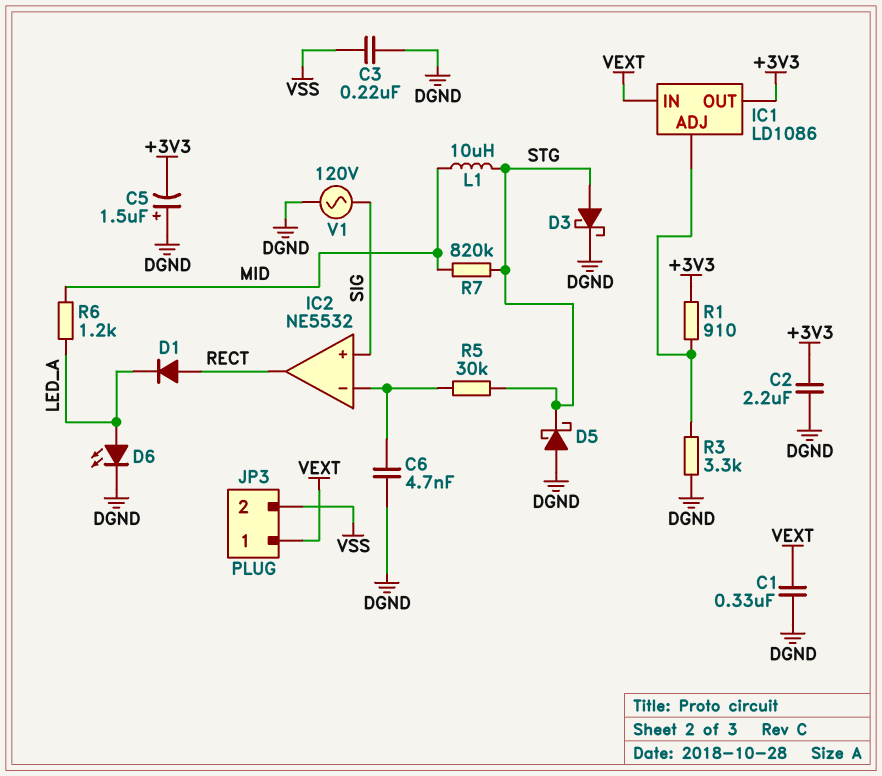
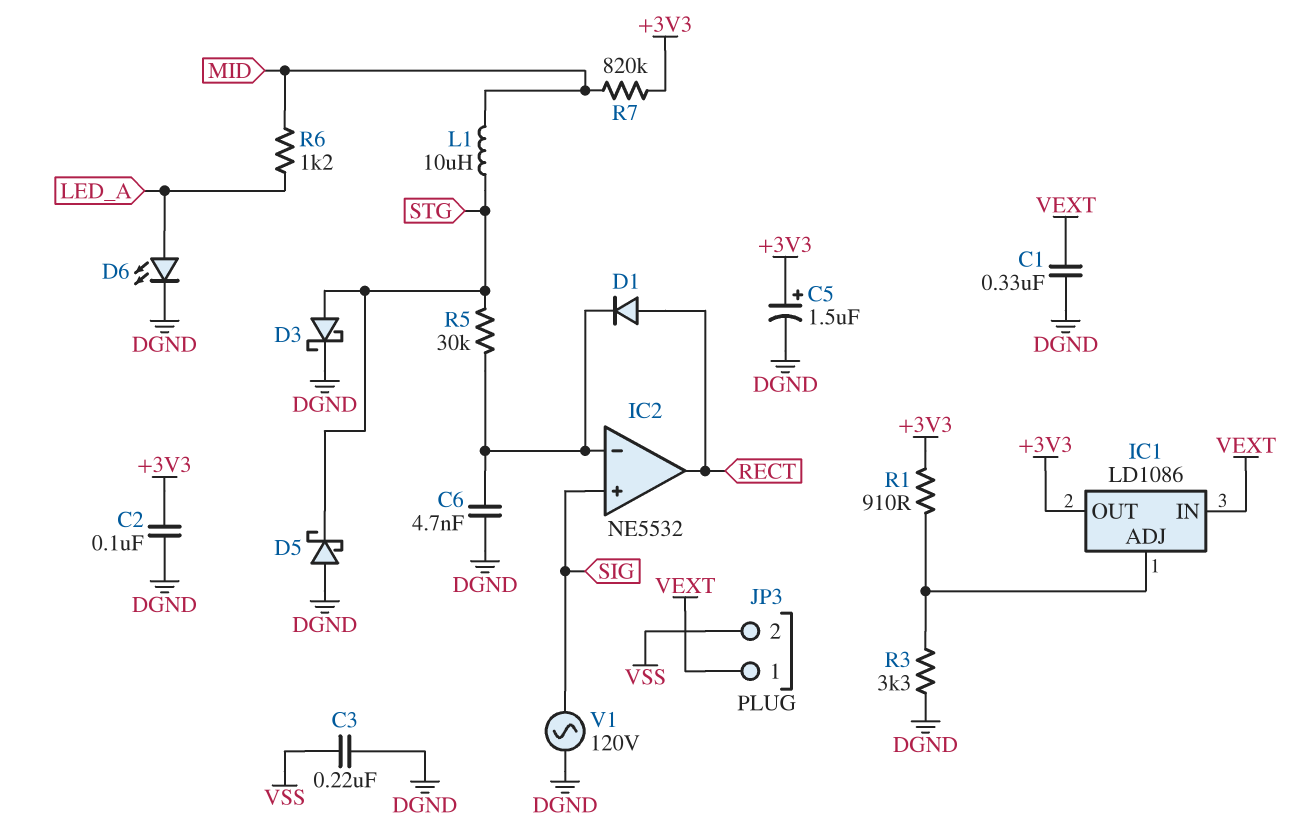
C2: 2.2uF (+3V3, DGND) -> 100nF (+3V3, DGND)
C5: 1.5uF (plus DGND, minus +3V3) -> 1.5uF (plus +3V3, minus DGND)
D1: diode (A RECT, K LED_A) -> diode (A RECT, K IC2/in-)
R7: 820k (MID, STG) -> 820k (+3V3, MID)

